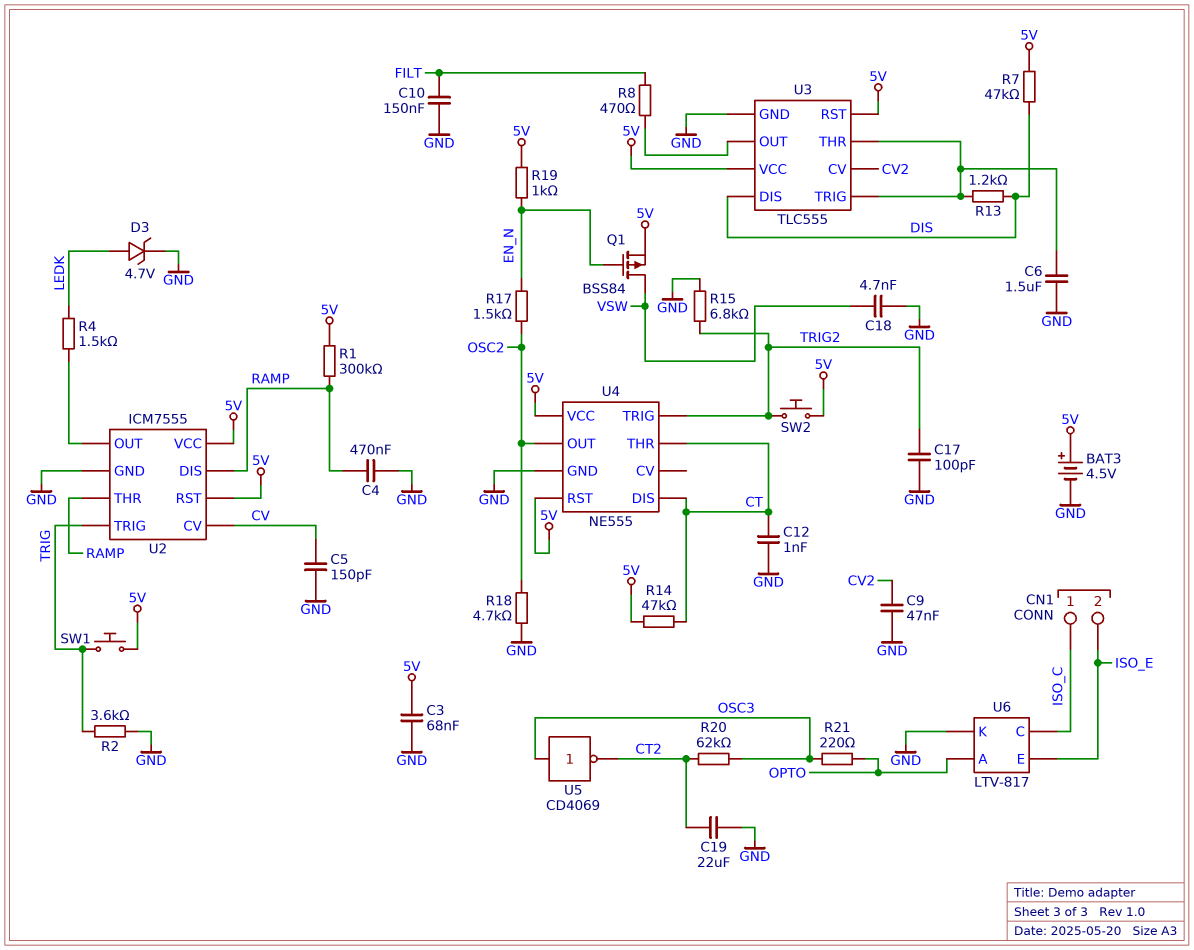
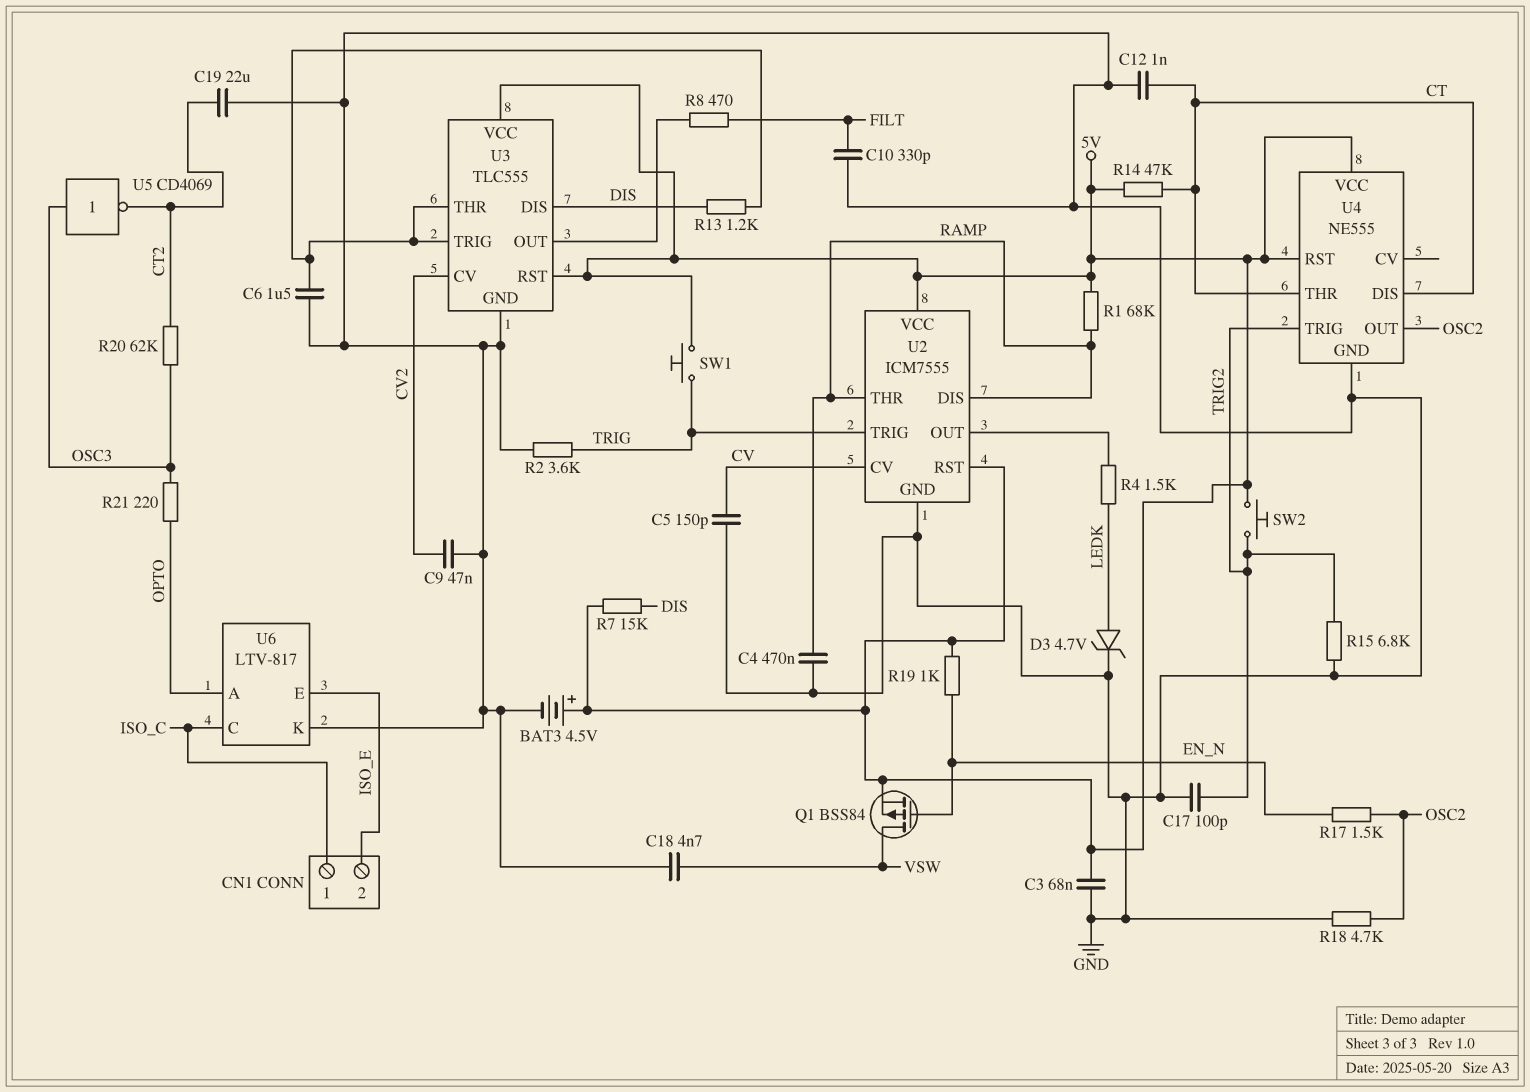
C10: 150nF (FILT, GND) -> 330pF (FILT, GND)
R1: 300k (5V, RAMP) -> 68k (5V, RAMP)
R7: 47k (5V, DIS) -> 15k (5V, DIS)

